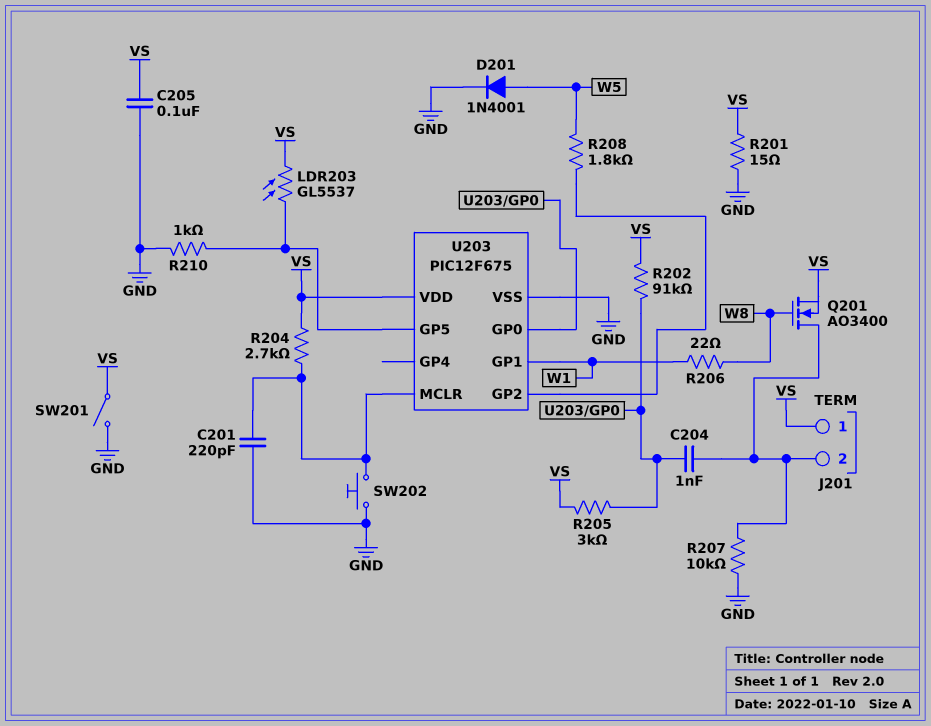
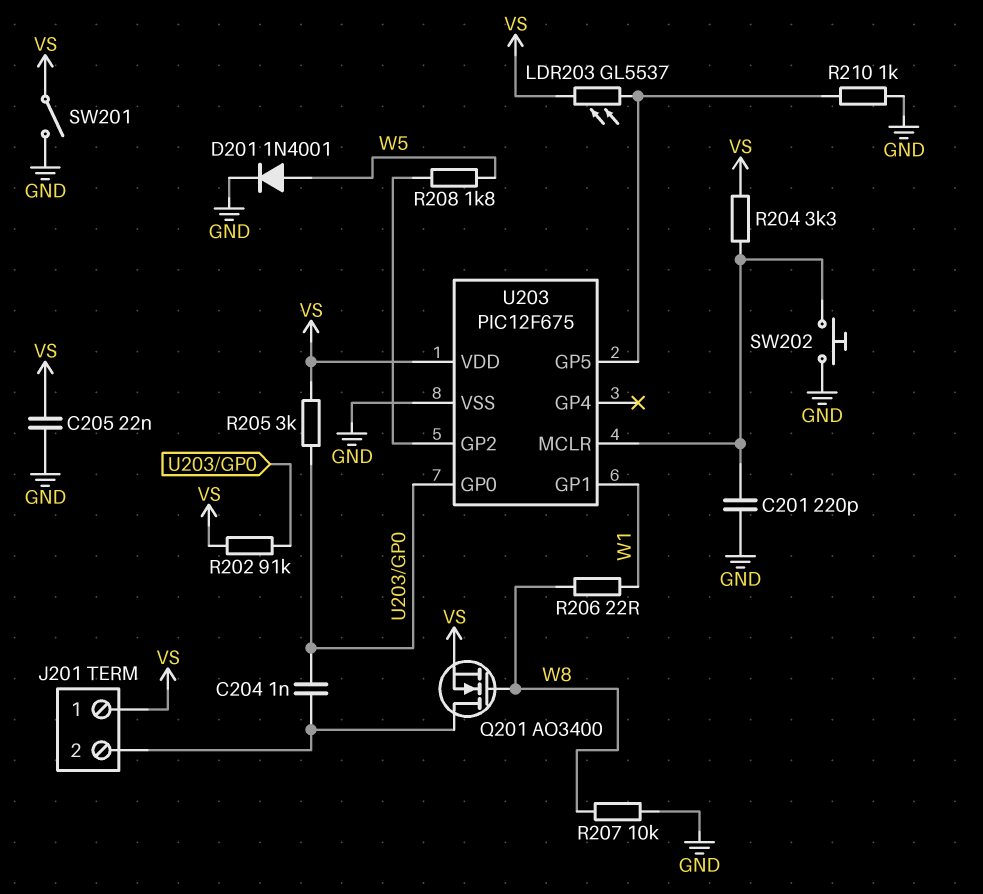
C205: 100nF (GND, VS) -> 22nF (GND, VS)
R201: 15 (GND, VS) -> none
R204: 2.7k (U203/MCLR, VS) -> 3.3k (U203/MCLR, VS)
R207: 10k (GND, J201/2) -> 10k (GND, W8)

